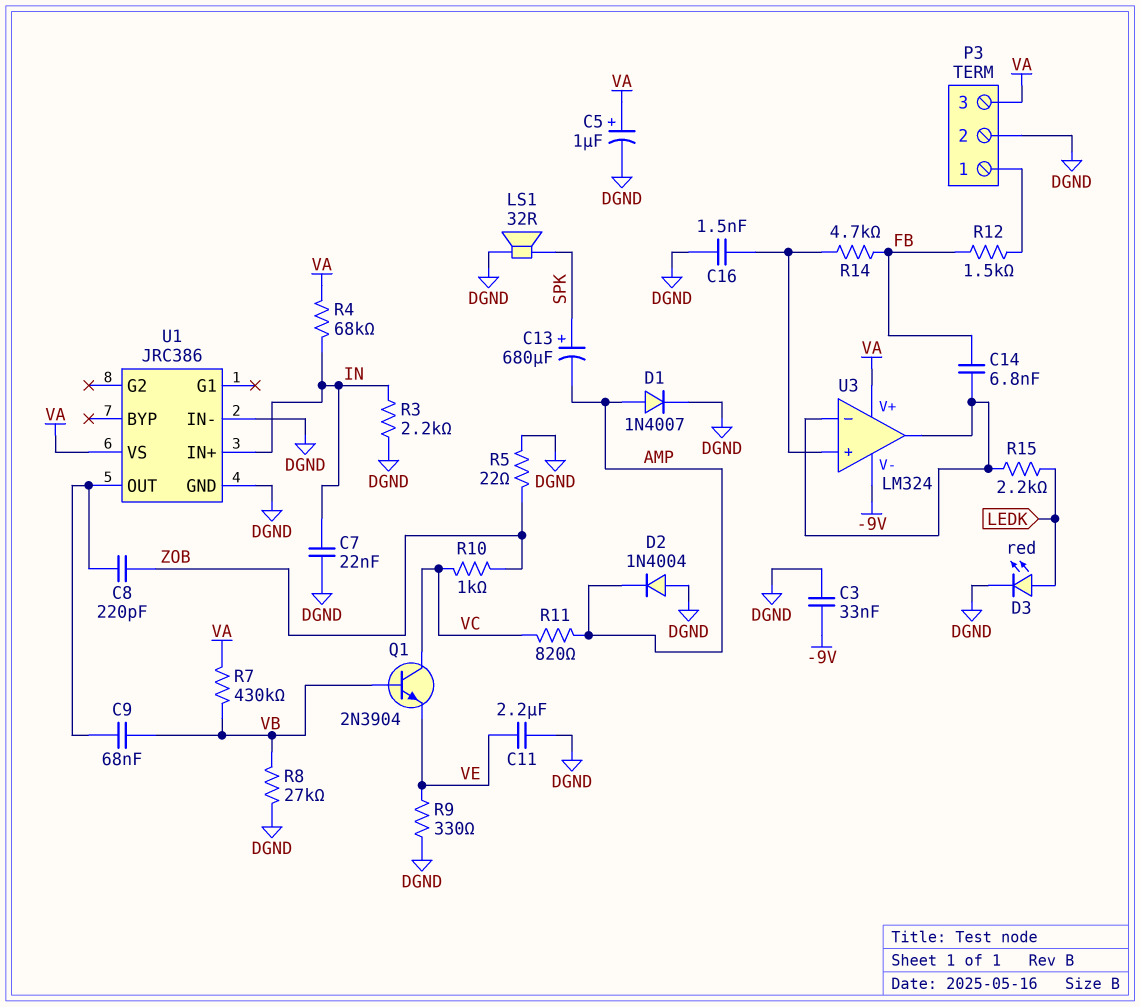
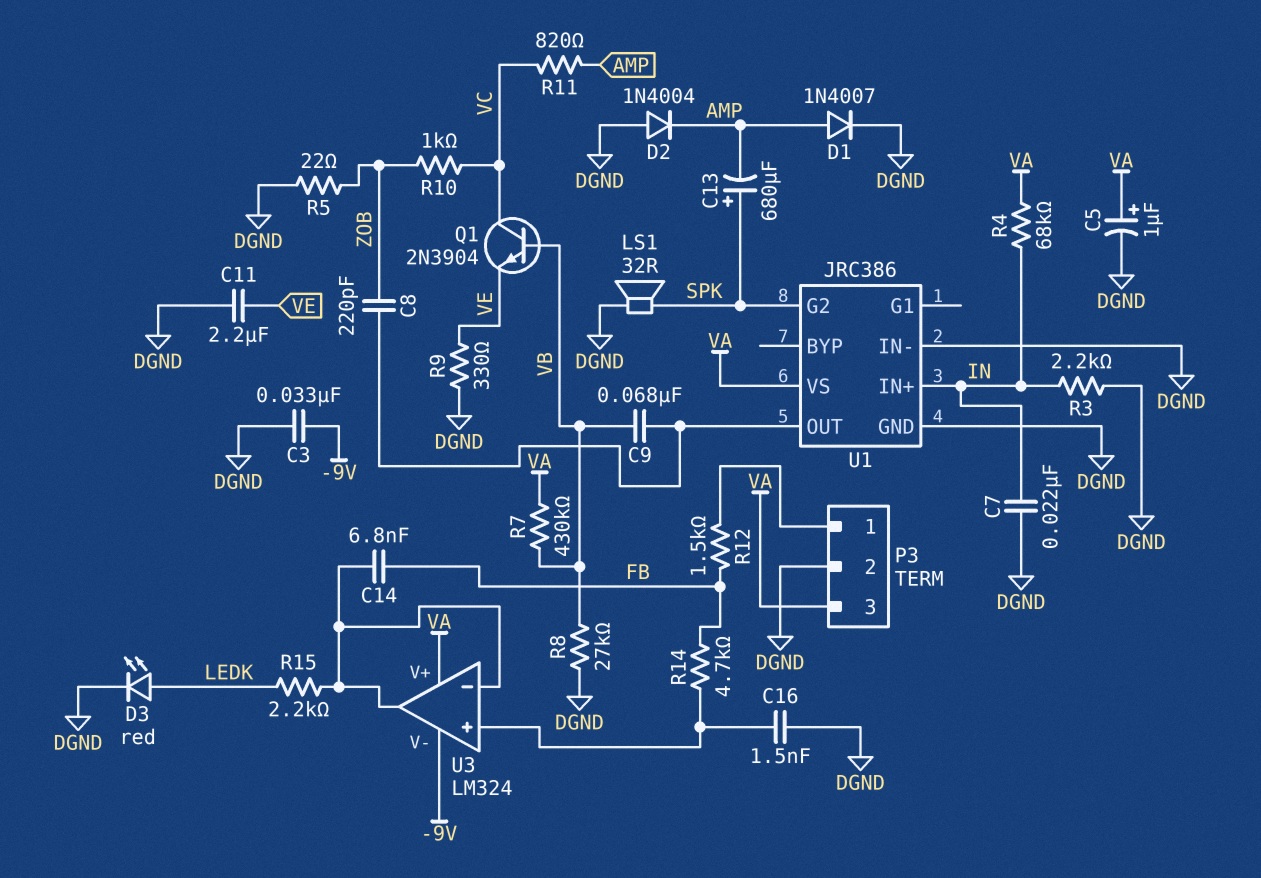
U1 pin G2: none -> SPK

